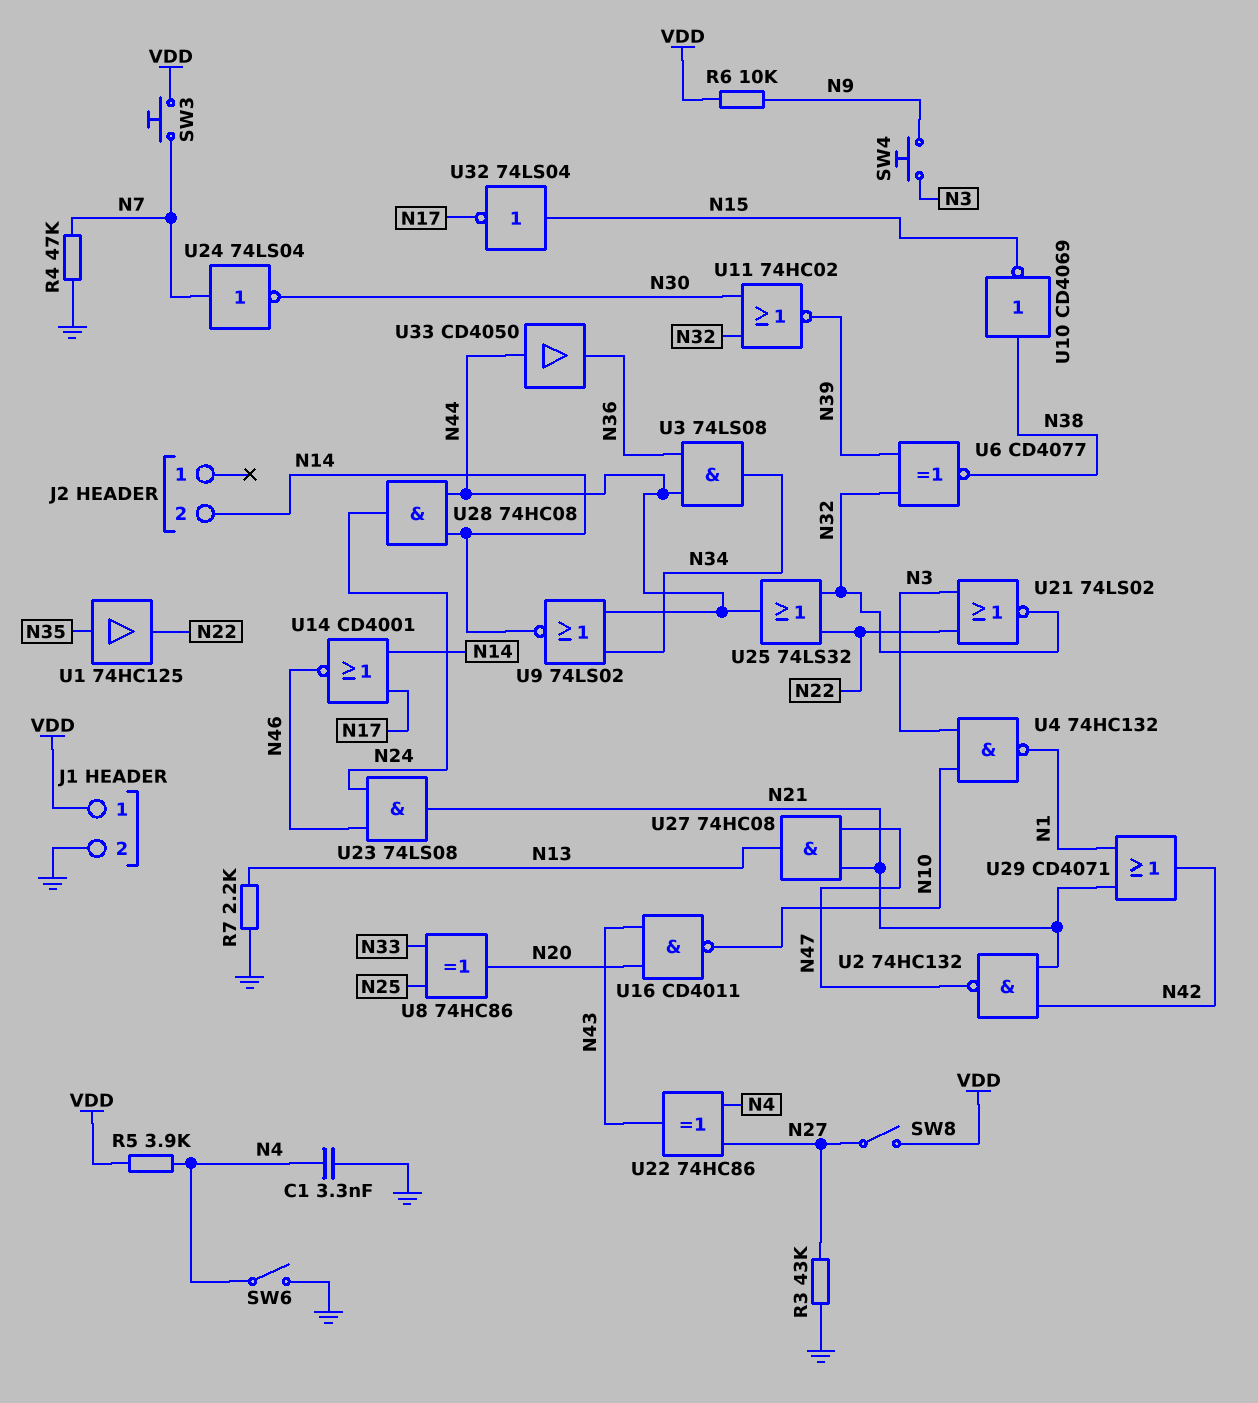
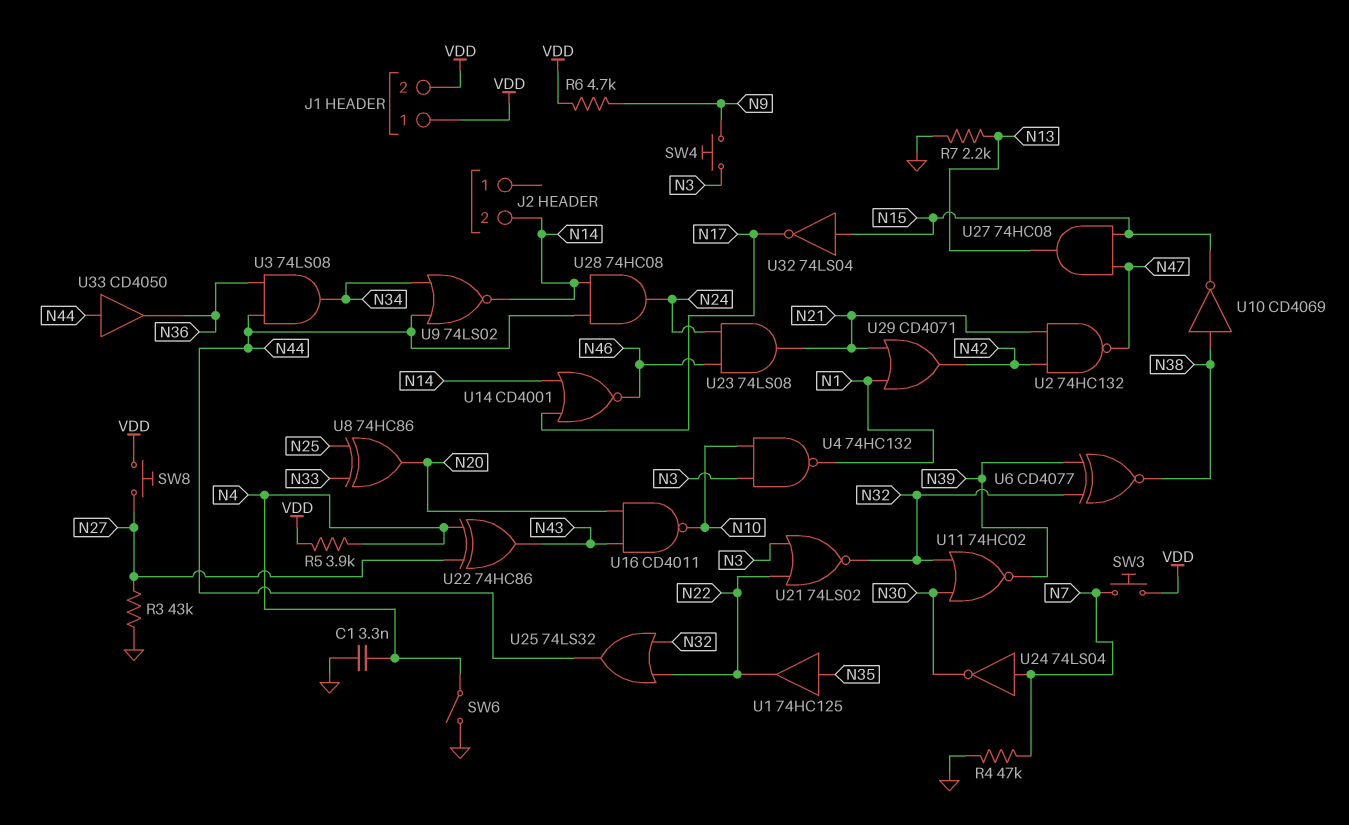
J1 pin 2: GND -> VDD
R6: 10k (N9, VDD) -> 4.7k (N9, VDD)
SW8: switch (N27, VDD) -> button (N27, VDD)
U27: AND 74HC08 (in N21, in N47, out N13) -> AND 74HC08 (in N15, in N47, out N13)

